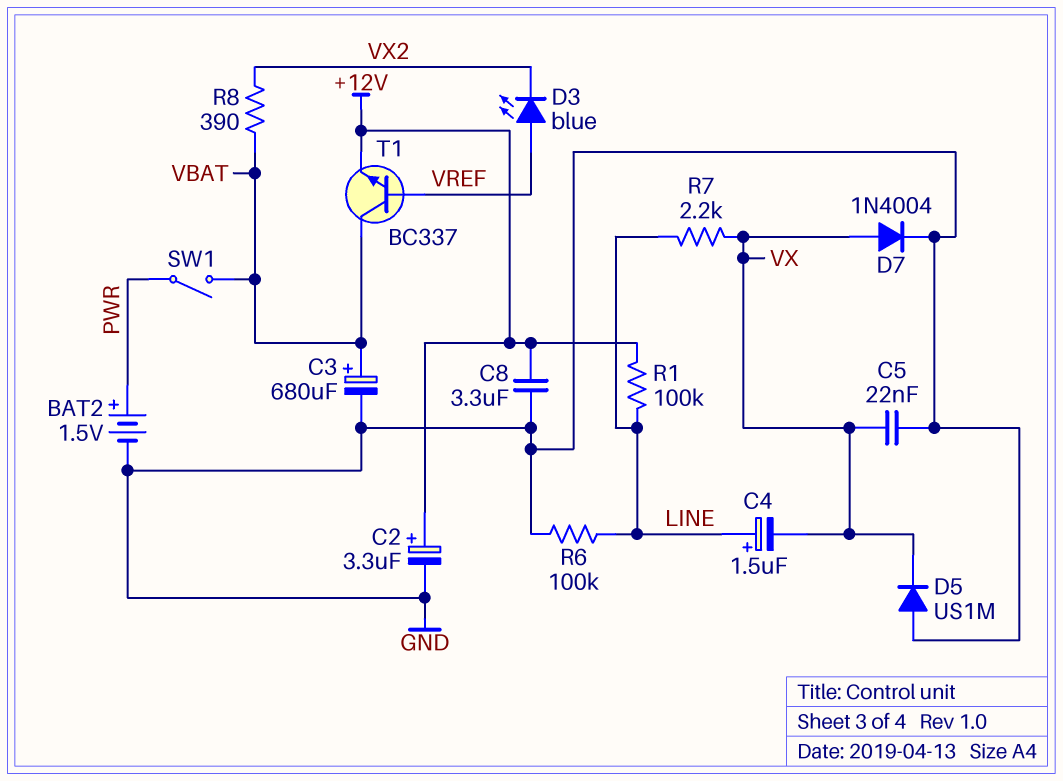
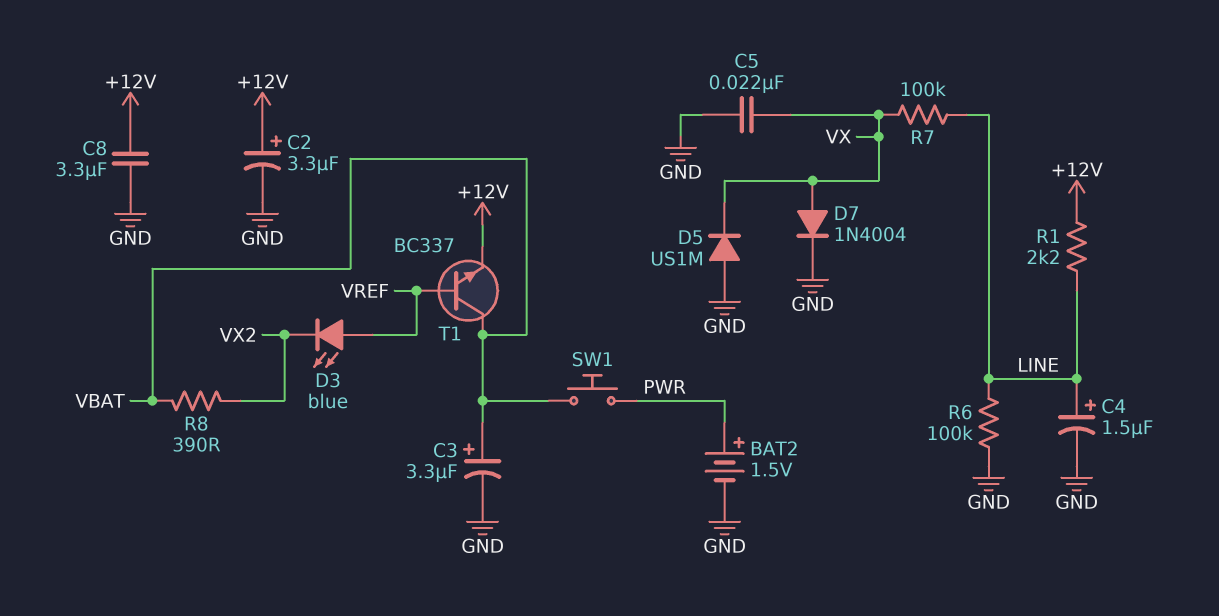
C3: 680uF (plus VBAT, minus GND) -> 3.3uF (plus VBAT, minus GND)
C4: 1.5uF (plus LINE, minus VX) -> 1.5uF (plus LINE, minus GND)
R1: 100k (+12V, LINE) -> 2.2k (+12V, LINE)
R7: 2.2k (LINE, VX) -> 100k (LINE, VX)
SW1: switch (PWR, VBAT) -> button (PWR, VBAT)

